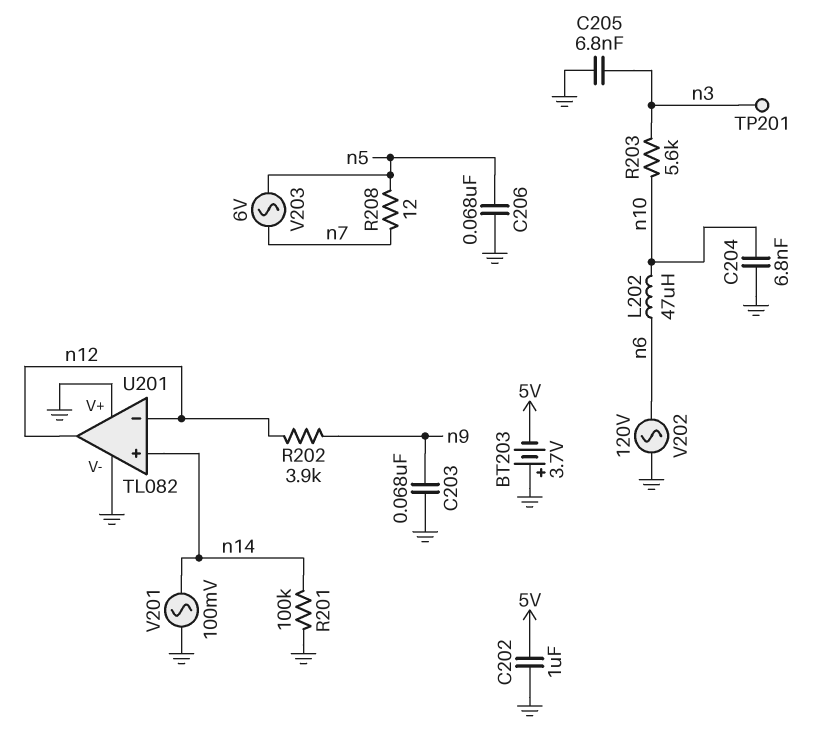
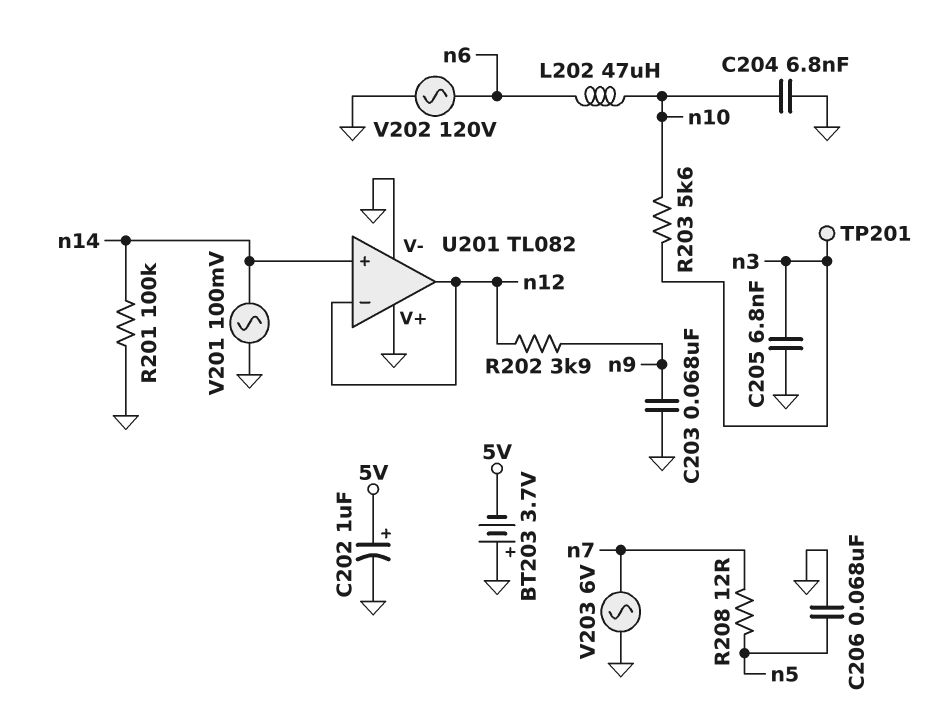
C202: 1uF (5V, GND) -> 1uF (plus 5V, minus GND)
V203: AC 6V (n5, n7) -> AC 6V (GND, n7)

